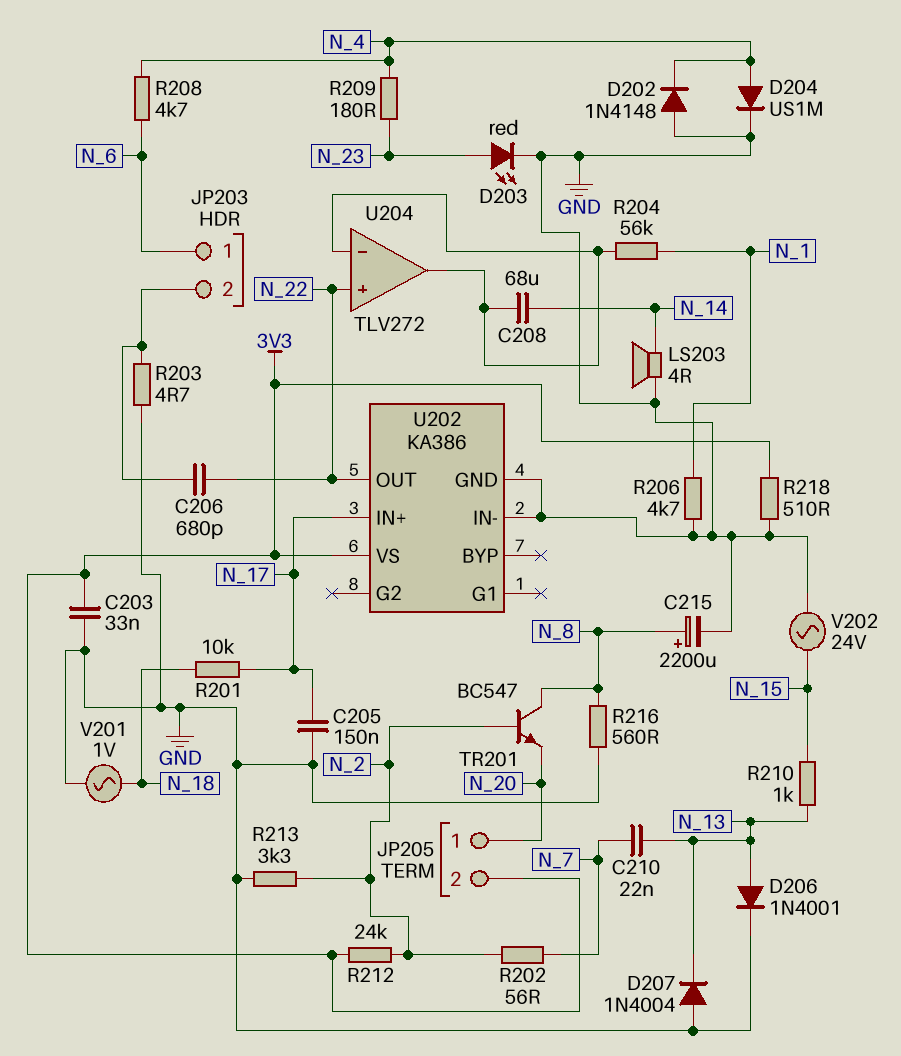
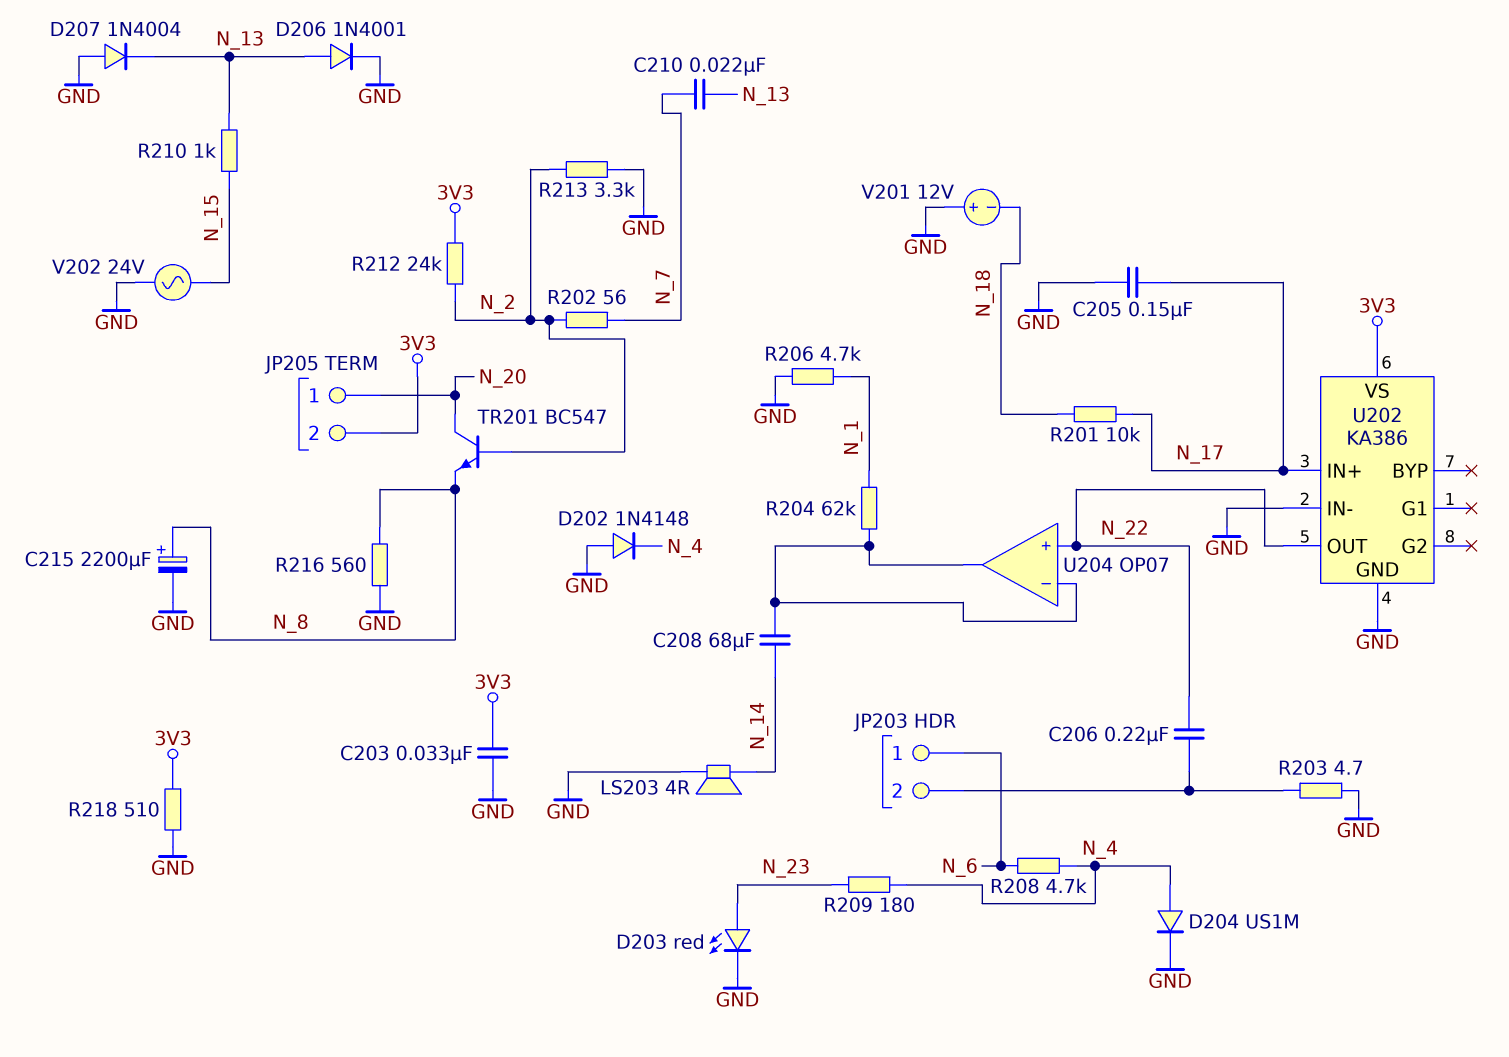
C206: 680pF (JP203/2, N_22) -> 220nF (JP203/2, N_22)
R204: 56k (N_1, U204/in-) -> 62k (N_1, U204/in-)
TR201: NPN BC547 (B N_2, C N_8, E N_20) -> NPN BC547 (B N_2, C N_20, E N_8)
U204: TLV272 -> OP07
V201: AC 1V (GND, N_18) -> 12V (plus GND, minus N_18)

